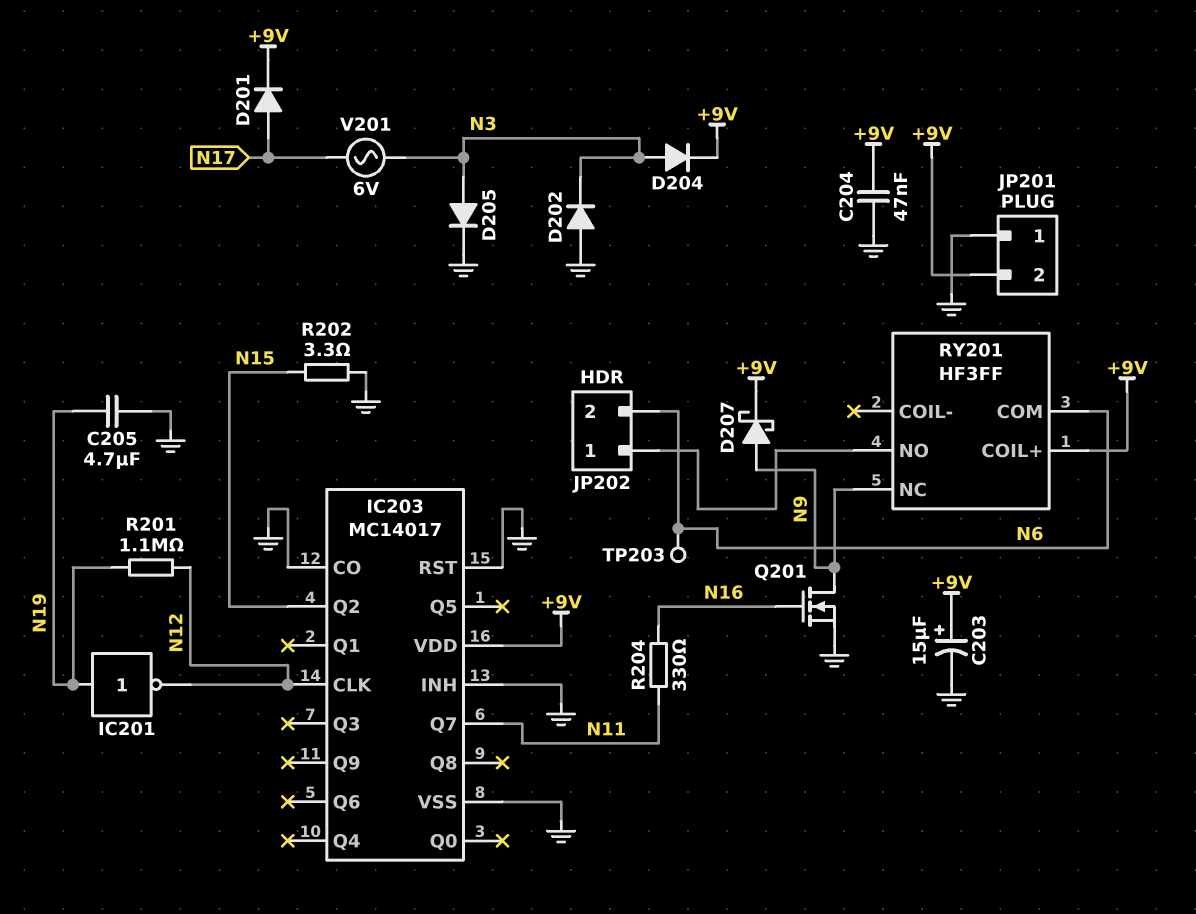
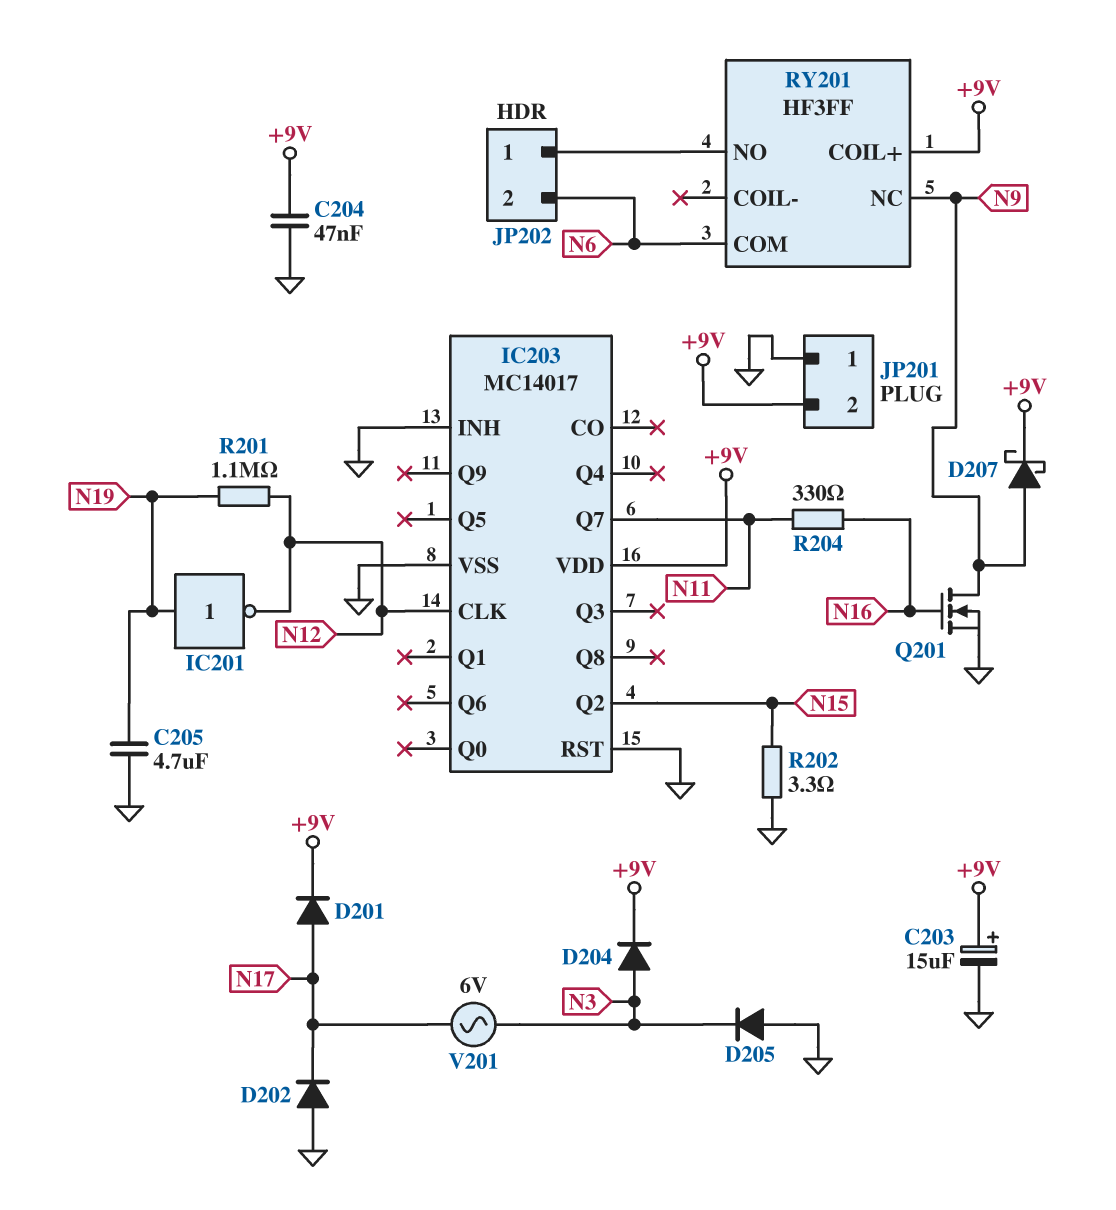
D202: diode (A GND, K N3) -> diode (A GND, K N17)
D205: diode (A N3, K GND) -> diode (A GND, K N3)
IC203 pin CO: GND -> none
TP203: test point (N6) -> none

